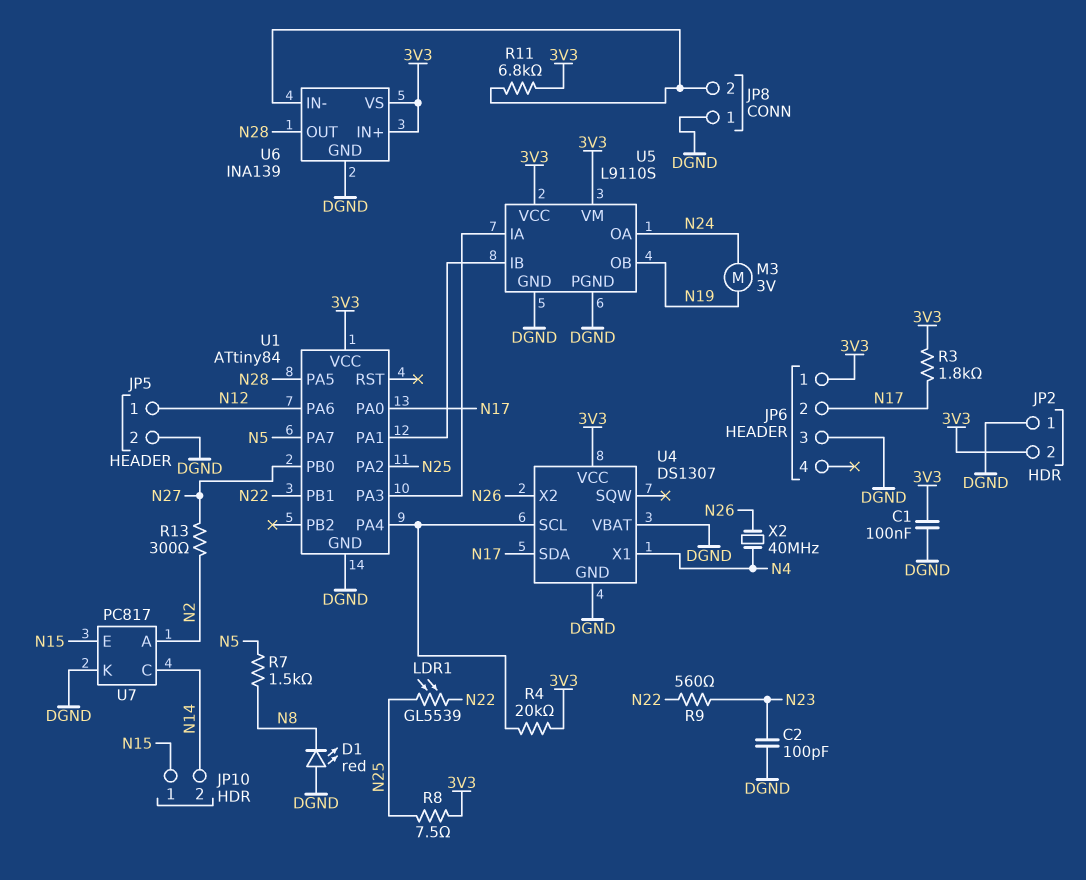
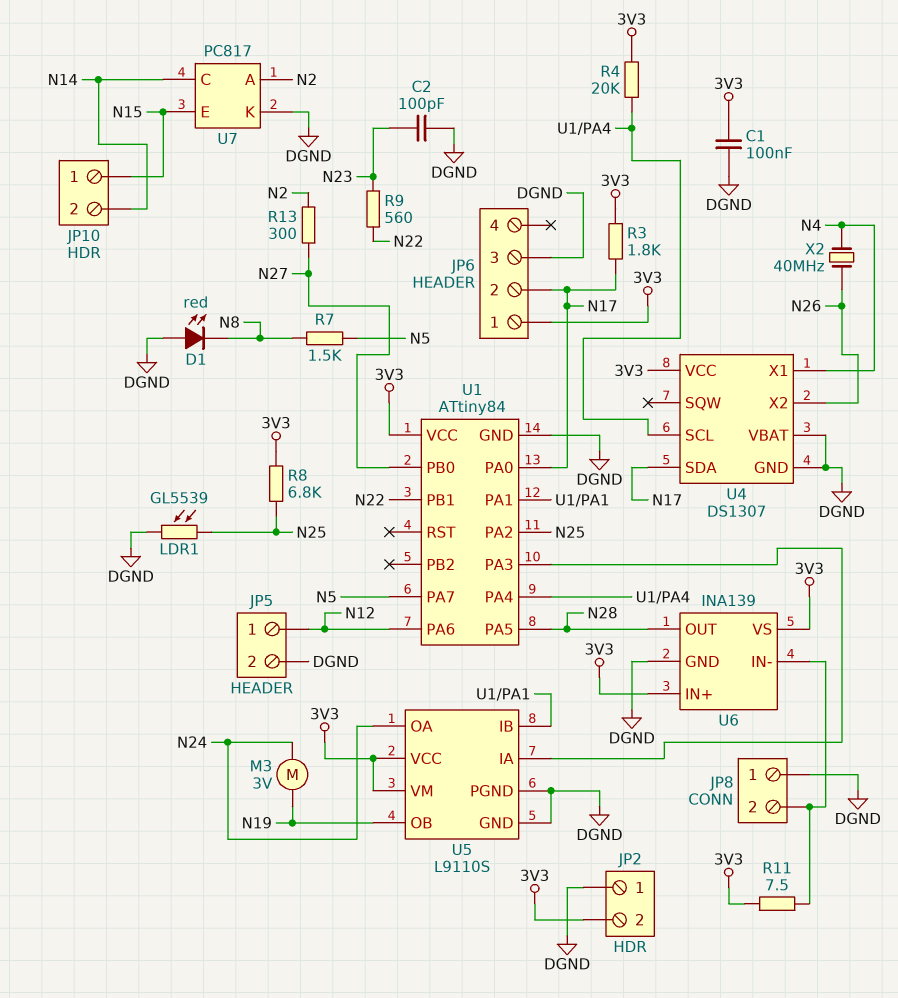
LDR1: GL5539 (N22, N25) -> GL5539 (DGND, N25)
R8: 7.5 (3V3, N25) -> 6.8k (3V3, N25)
R11: 6.8k (3V3, JP8/2) -> 7.5 (3V3, JP8/2)

